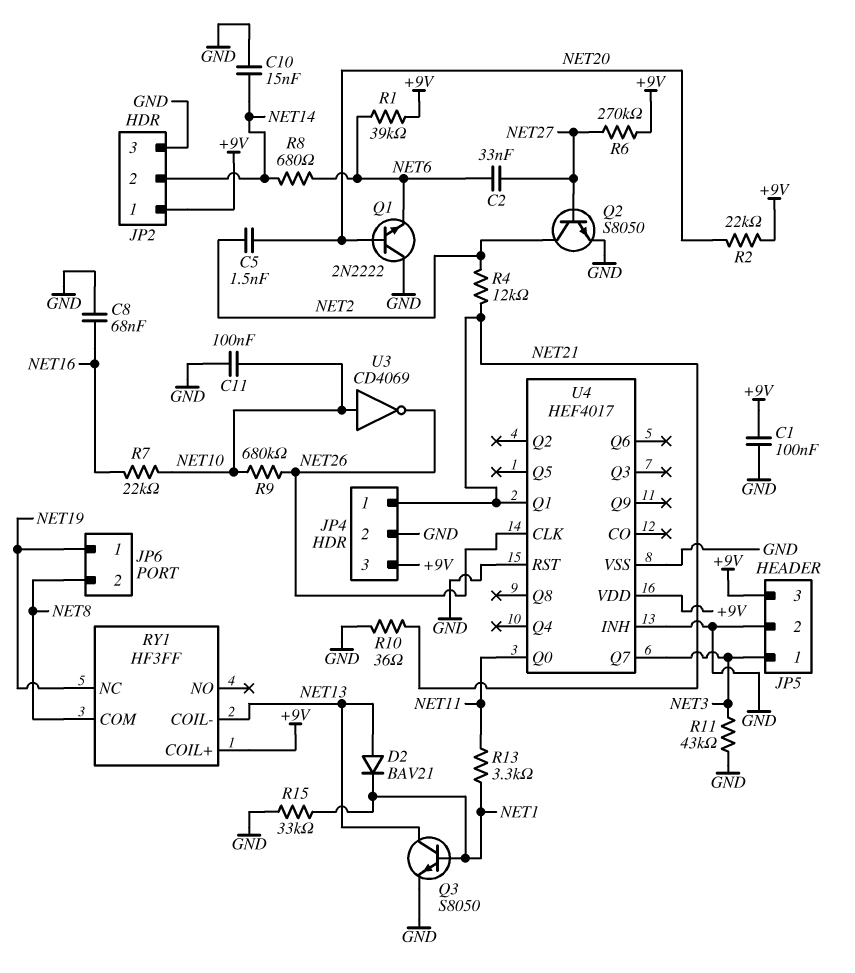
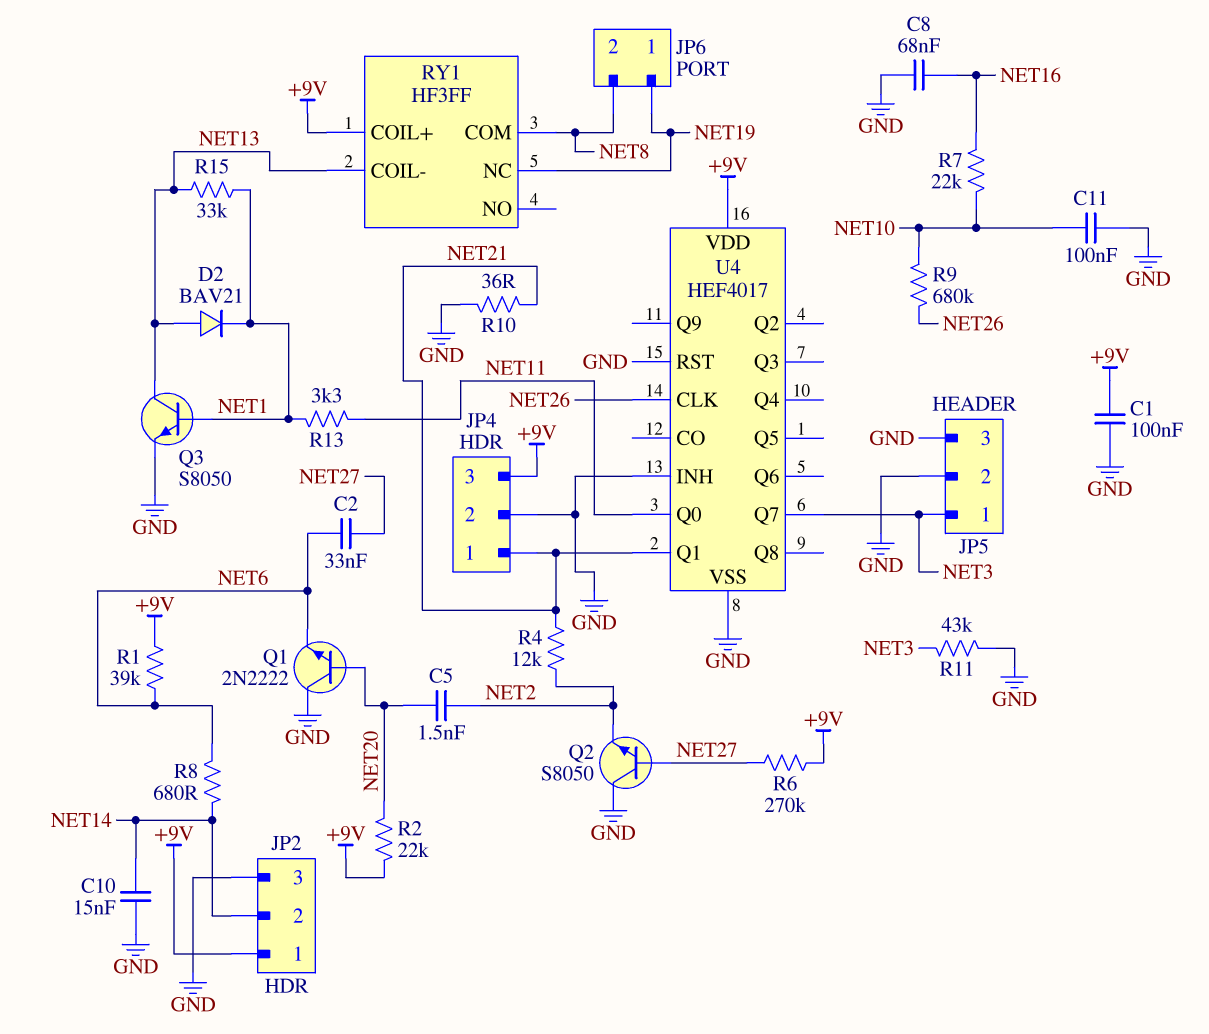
JP5 pin 3: +9V -> GND
Q2: NPN S8050 (B NET27, C NET2, E GND) -> NPN S8050 (B NET27, C GND, E NET2)
R15: 33k (GND, NET1) -> 33k (NET1, NET13)
U3: NOT CD4069 (in NET10, out NET26) -> none

